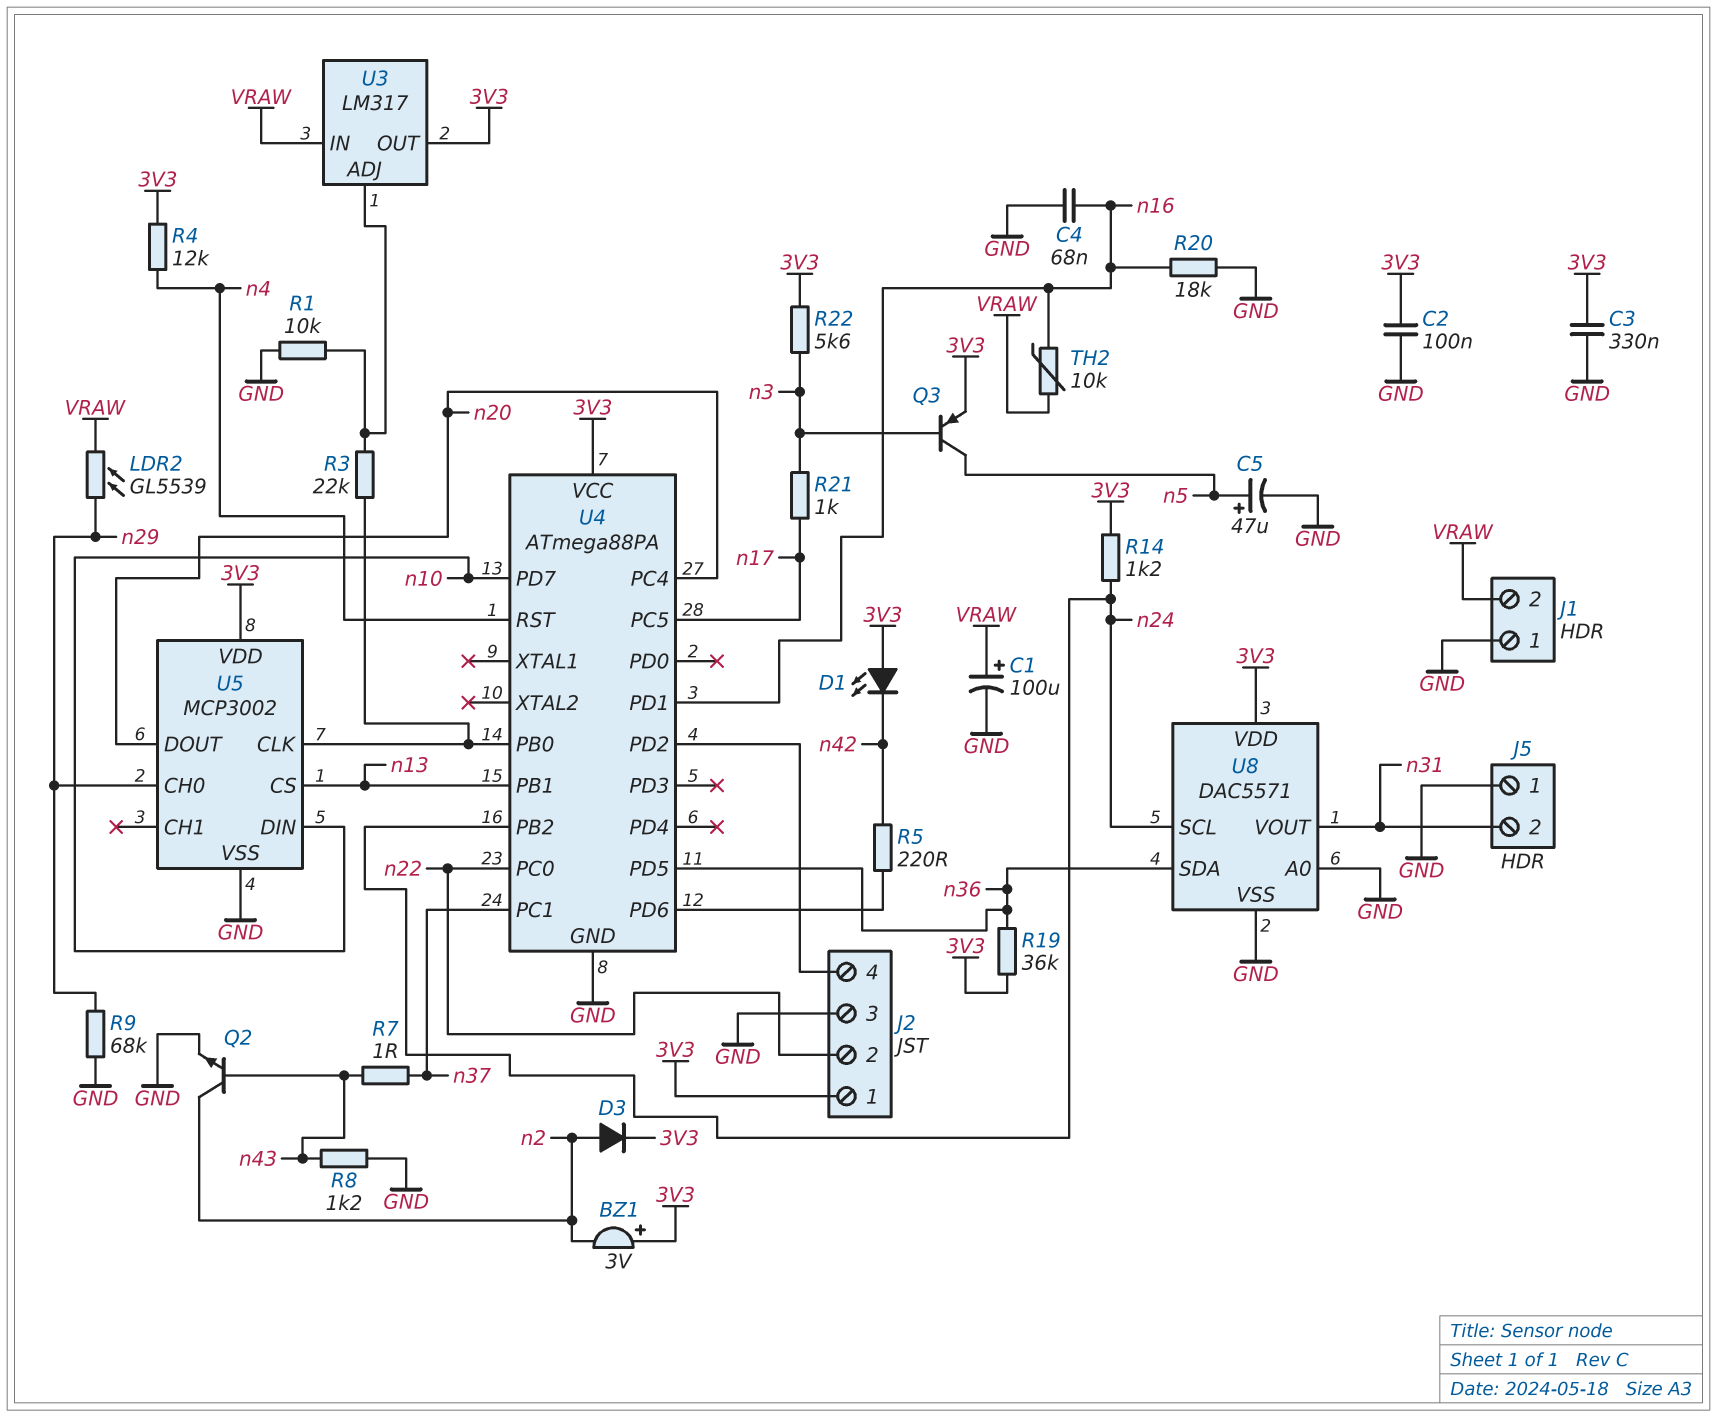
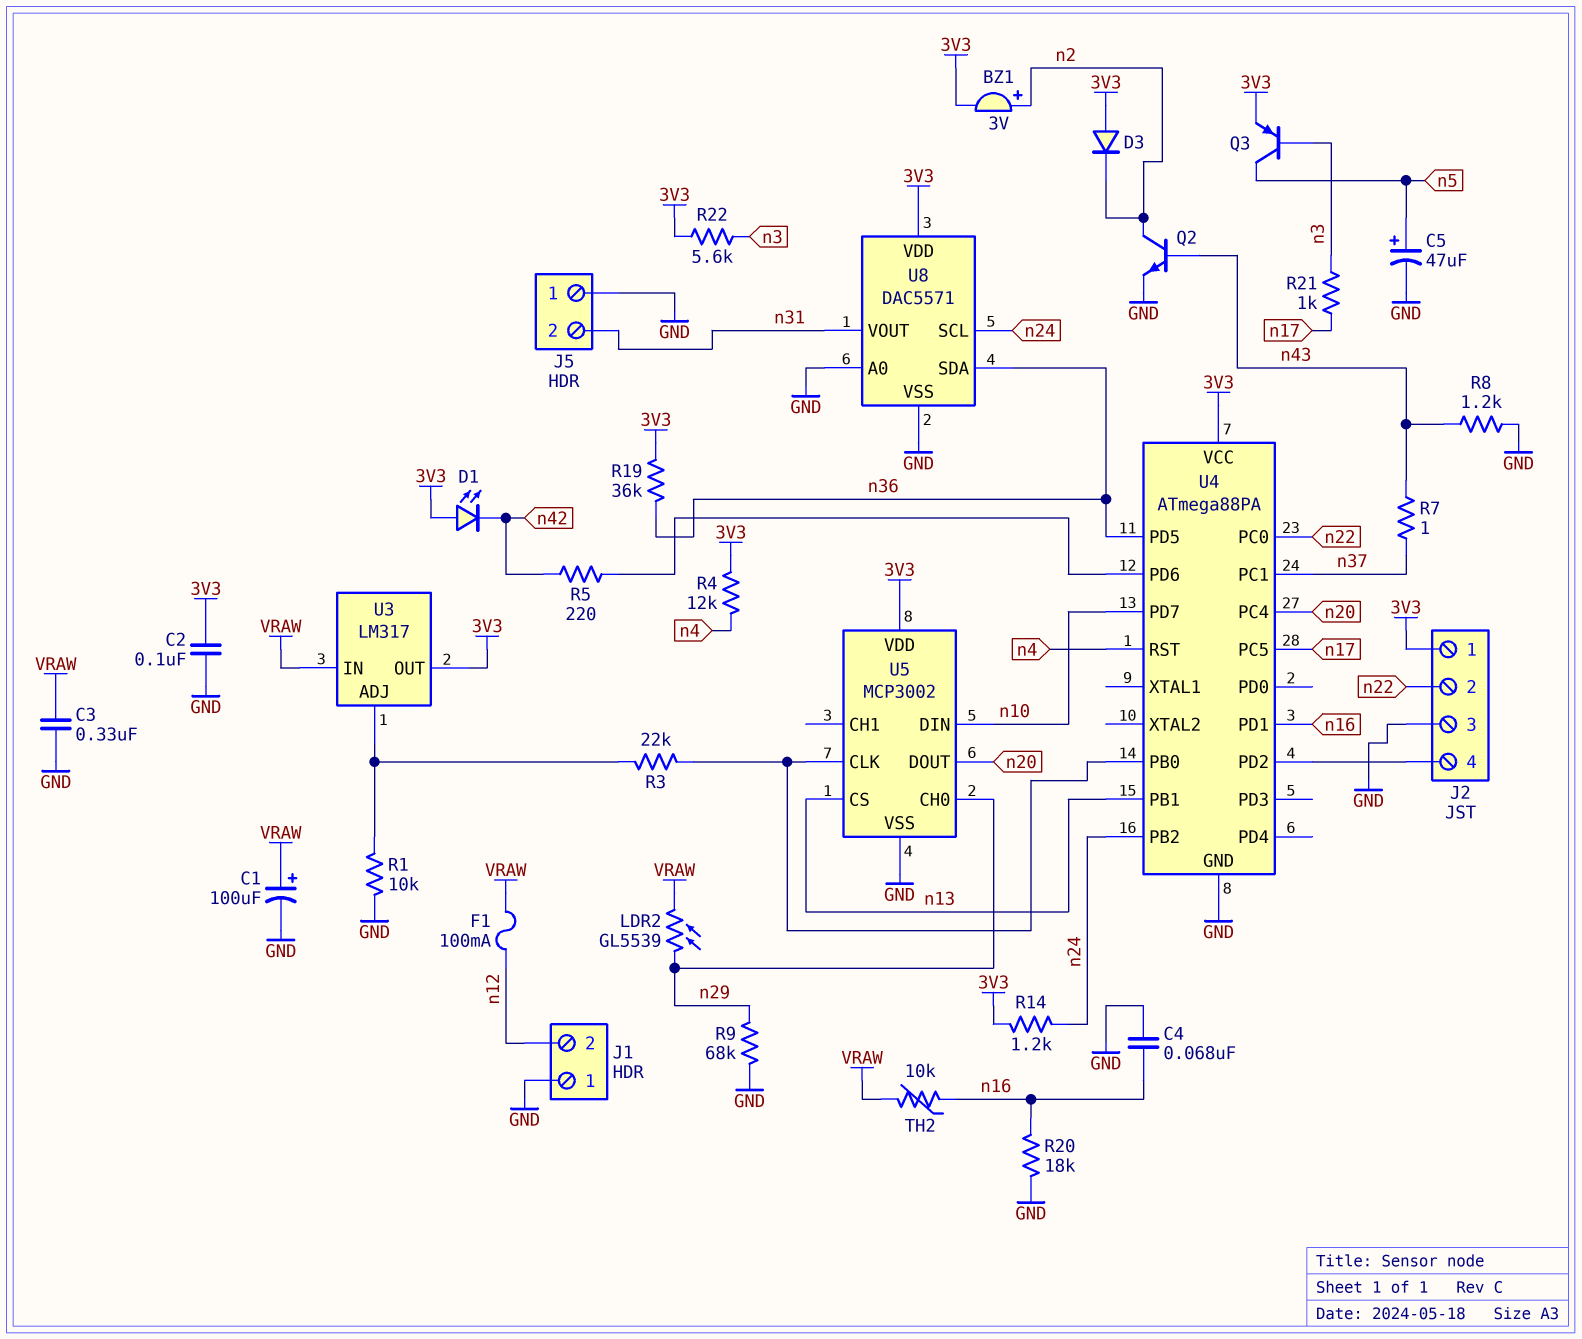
BZ1: buzzer 3V (plus 3V3, minus n2) -> buzzer 3V (plus n2, minus 3V3)
C3: 330nF (3V3, GND) -> 330nF (GND, VRAW)
D3: diode (A n2, K 3V3) -> diode (A 3V3, K n2)
F1: none -> 100mA (VRAW, n12)
J1 pin 2: VRAW -> n12

